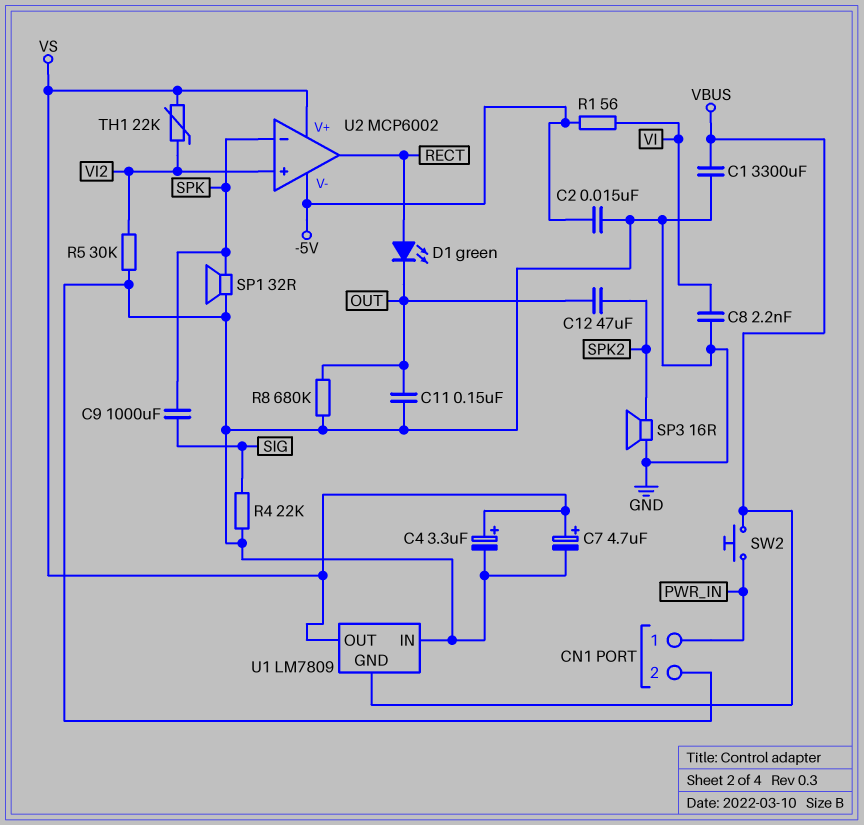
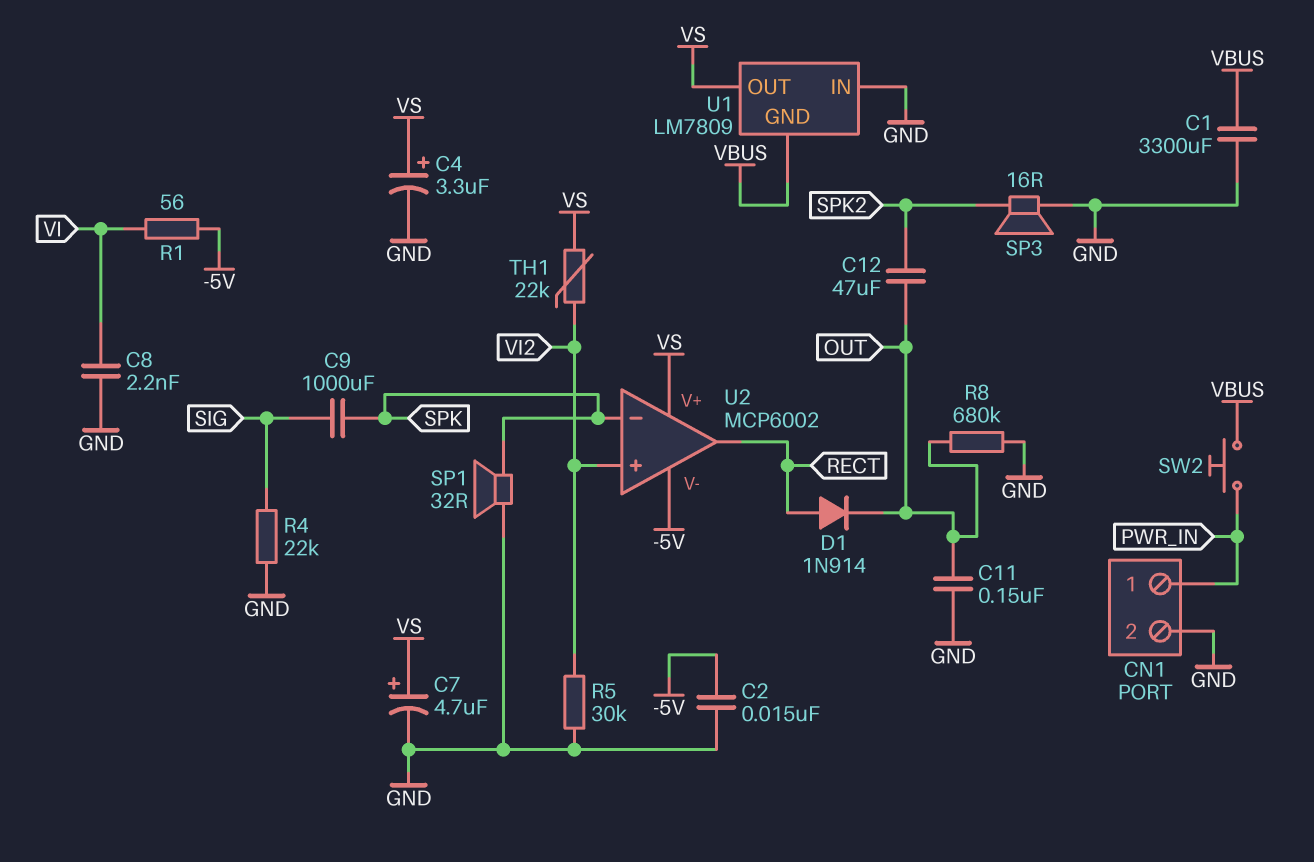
D1: LED green (A RECT, K OUT) -> diode 1N914 (A RECT, K OUT)

